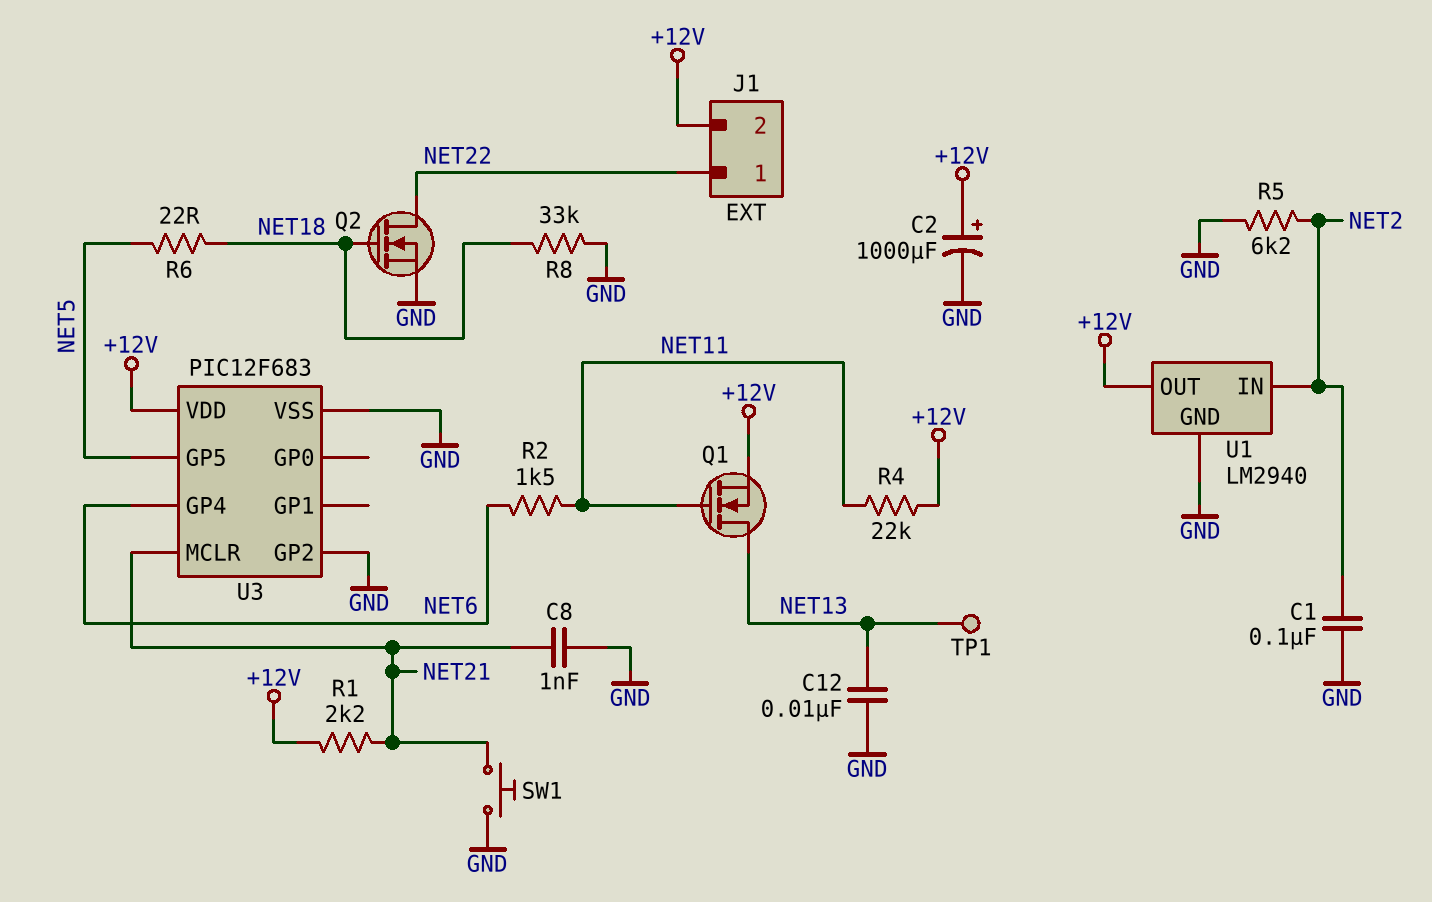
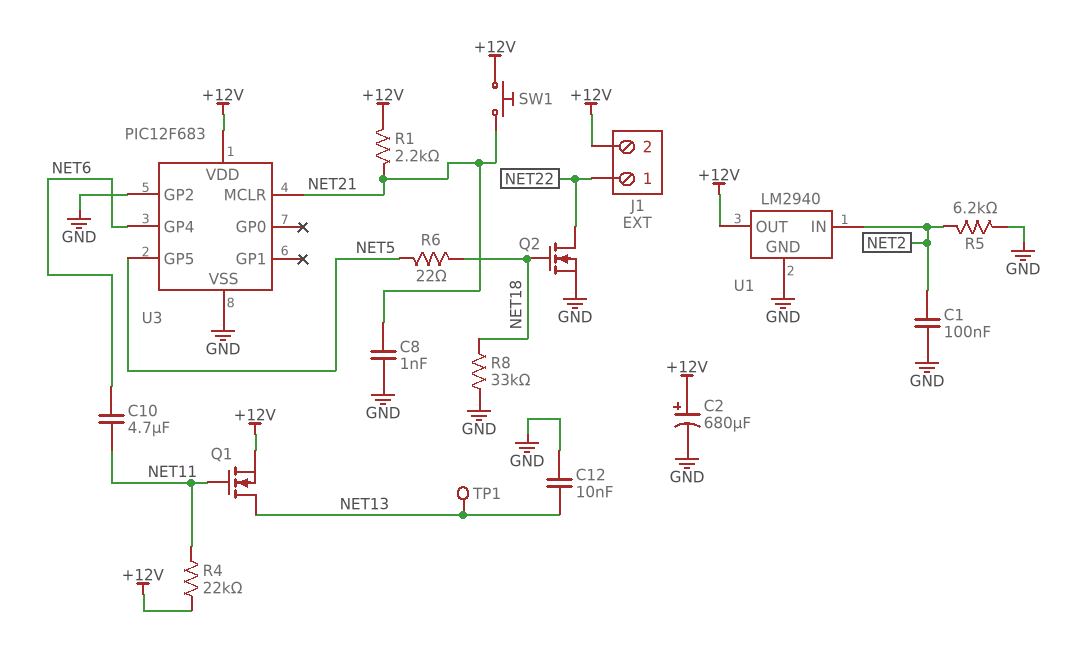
C2: 1000uF (plus +12V, minus GND) -> 680uF (plus +12V, minus GND)
C10: none -> 4.7uF (NET6, NET11)
R2: 1.5k (NET6, NET11) -> none
SW1: button (GND, NET21) -> button (+12V, NET21)

